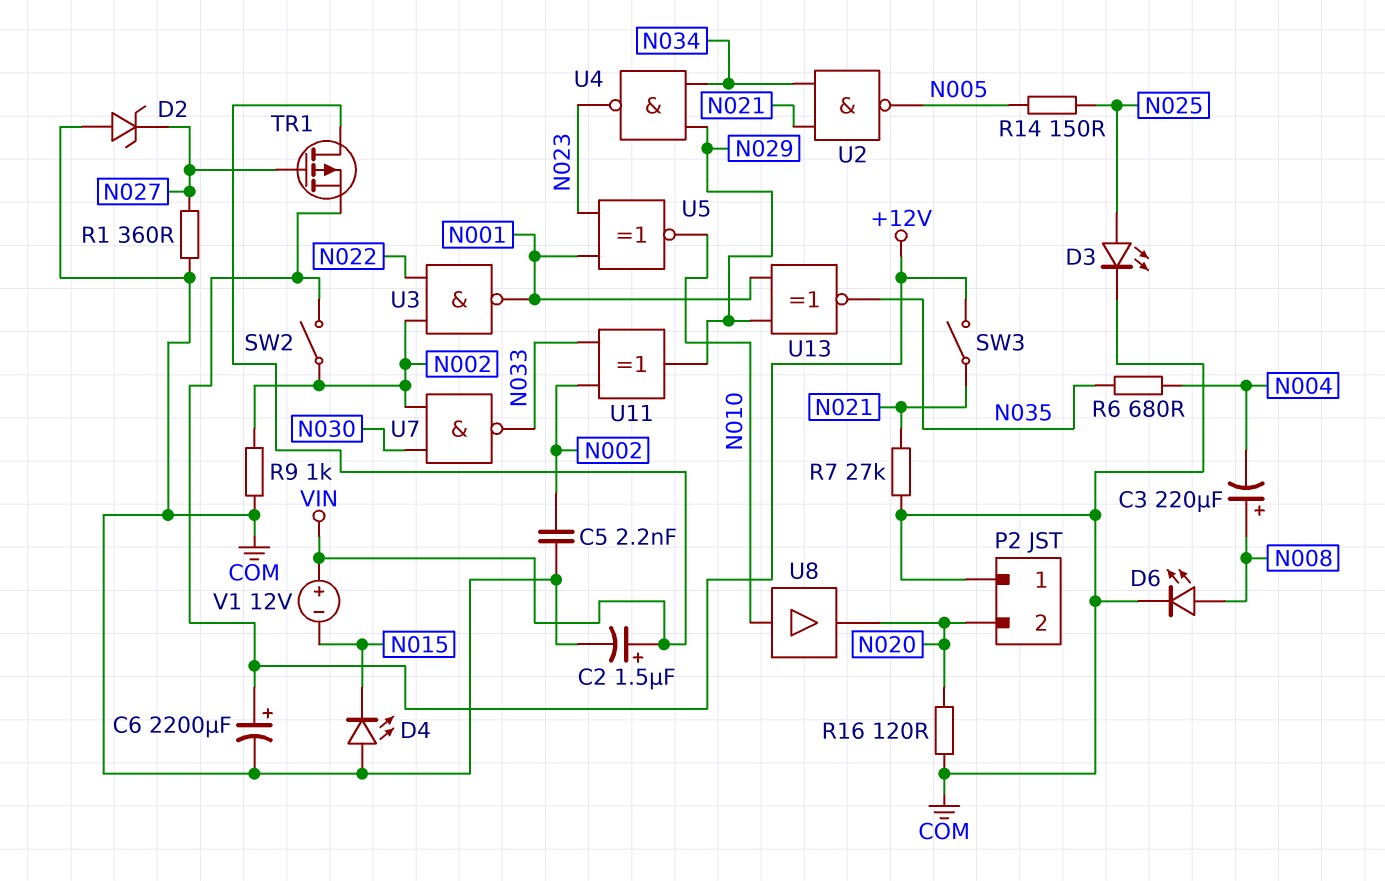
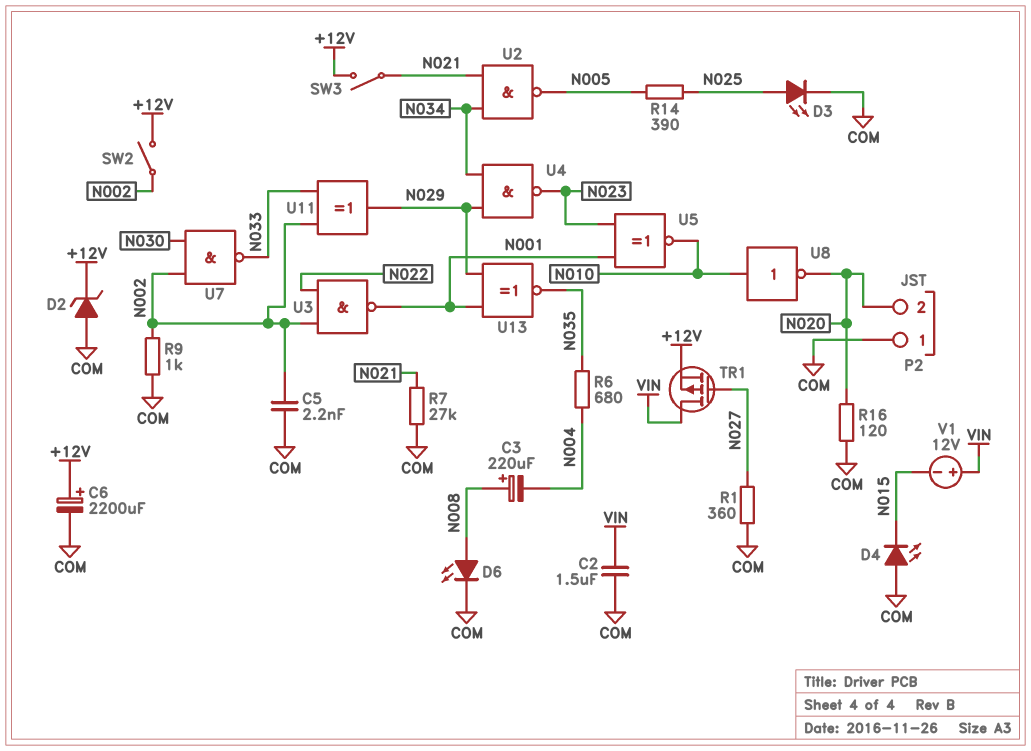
C2: 1.5uF (plus VIN, minus COM) -> 1.5uF (COM, VIN)
D2: zener (A COM, K N027) -> zener (A COM, K +12V)
R14: 150 (N005, N025) -> 390 (N005, N025)
U8: buffer (in N010, out N020) -> NOT (in N010, out N020)

